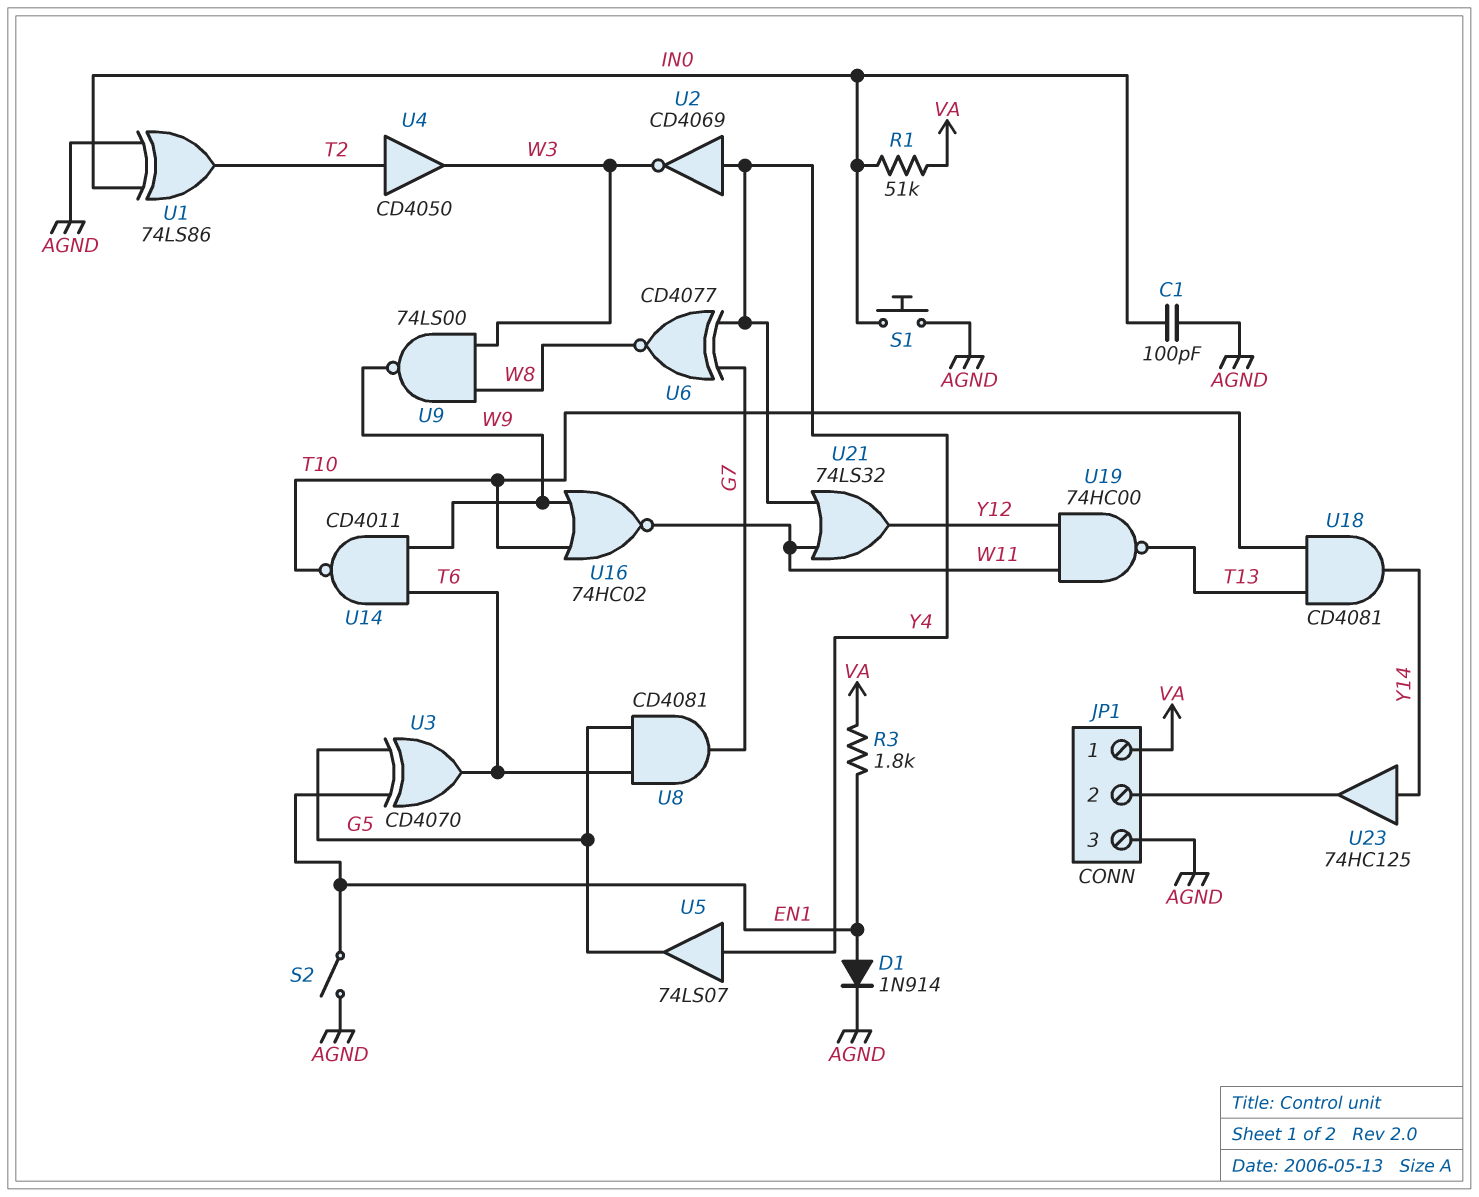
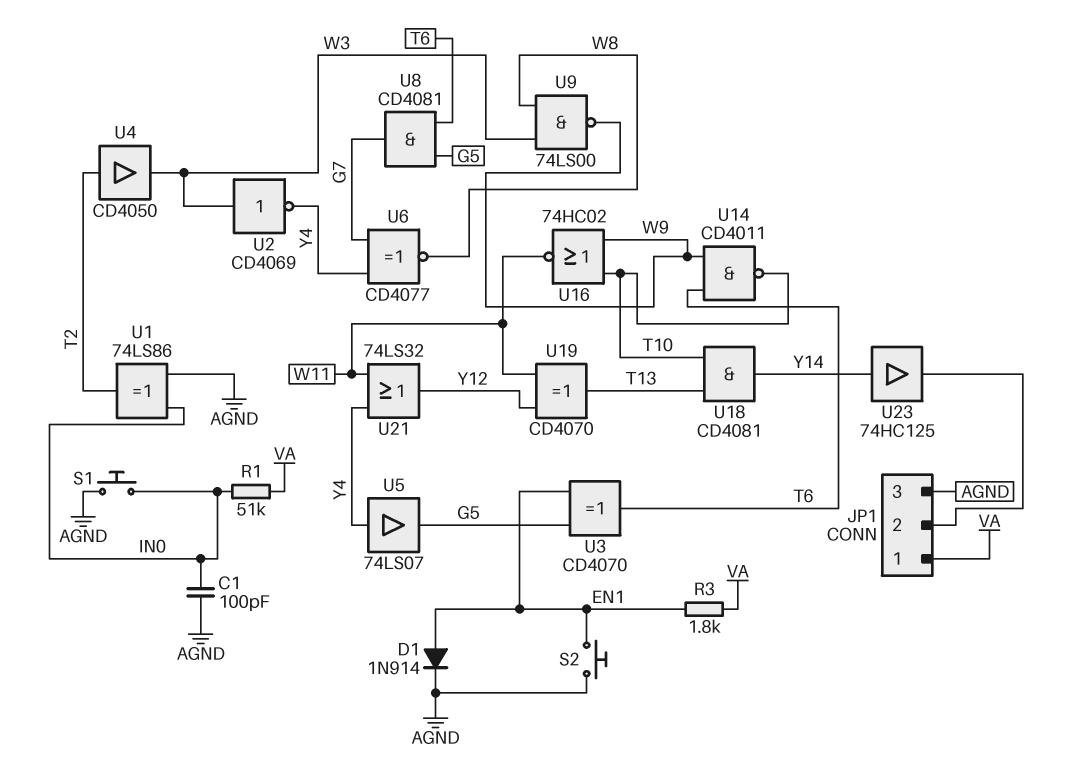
S2: switch (AGND, EN1) -> button (AGND, EN1)
U2: NOT CD4069 (in Y4, out W3) -> NOT CD4069 (in W3, out Y4)
U19: NAND 74HC00 (in W11, in Y12, out T13) -> XOR CD4070 (in W11, in Y12, out T13)

